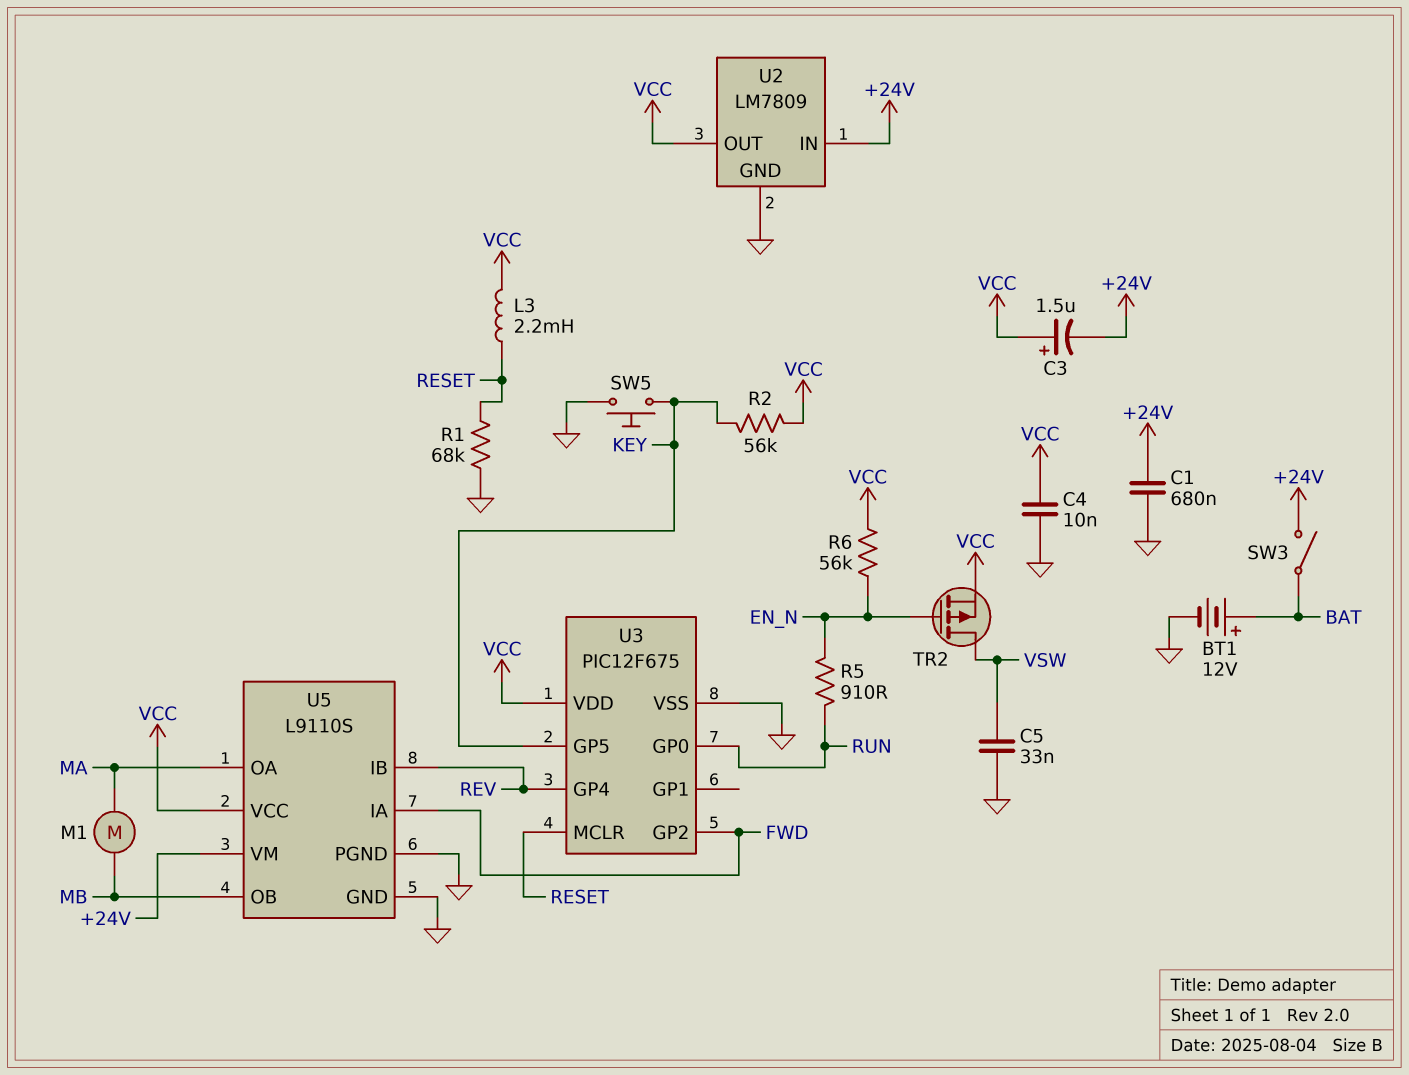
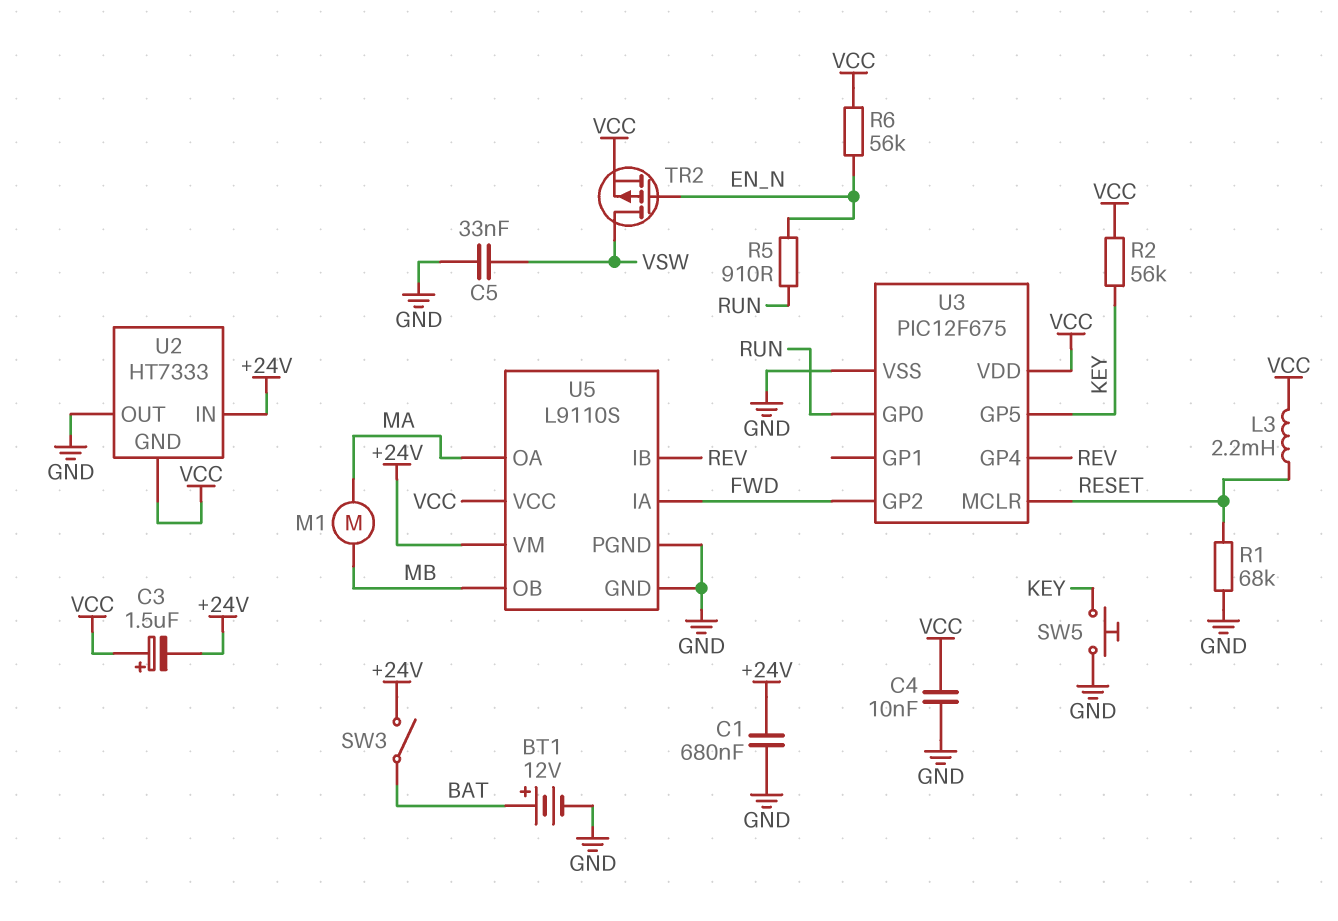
U2: LM7809 -> HT7333
U2 pin GND: GND -> VCC
U2 pin OUT: VCC -> GND

